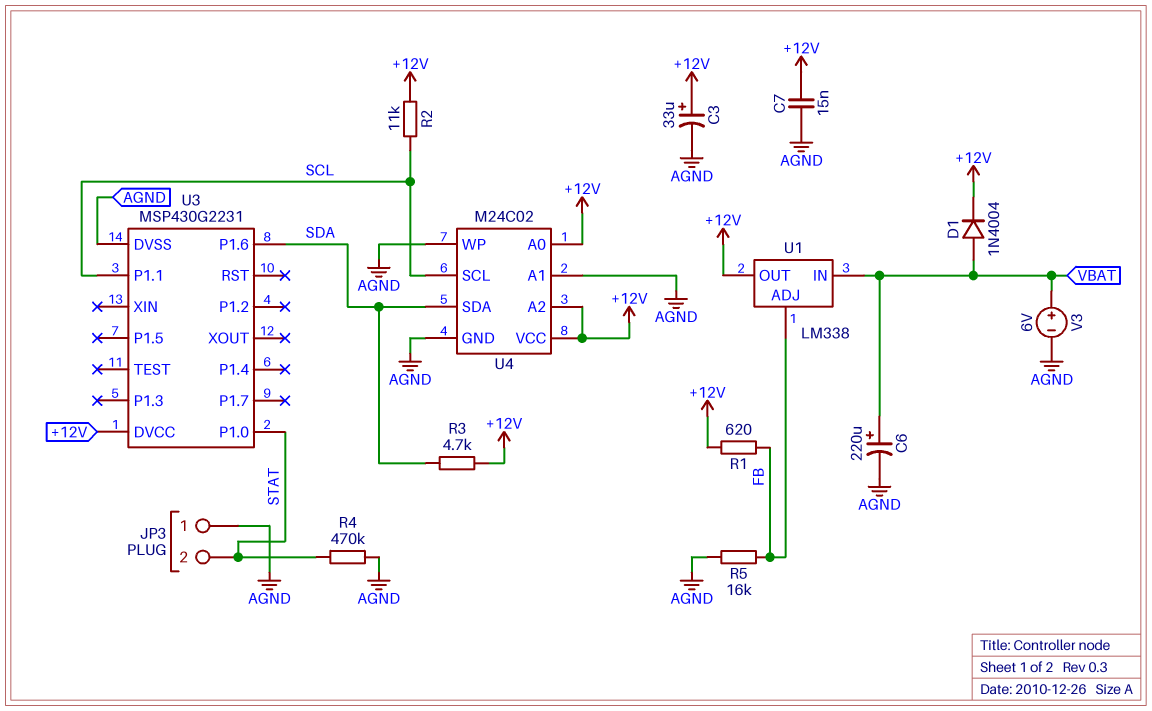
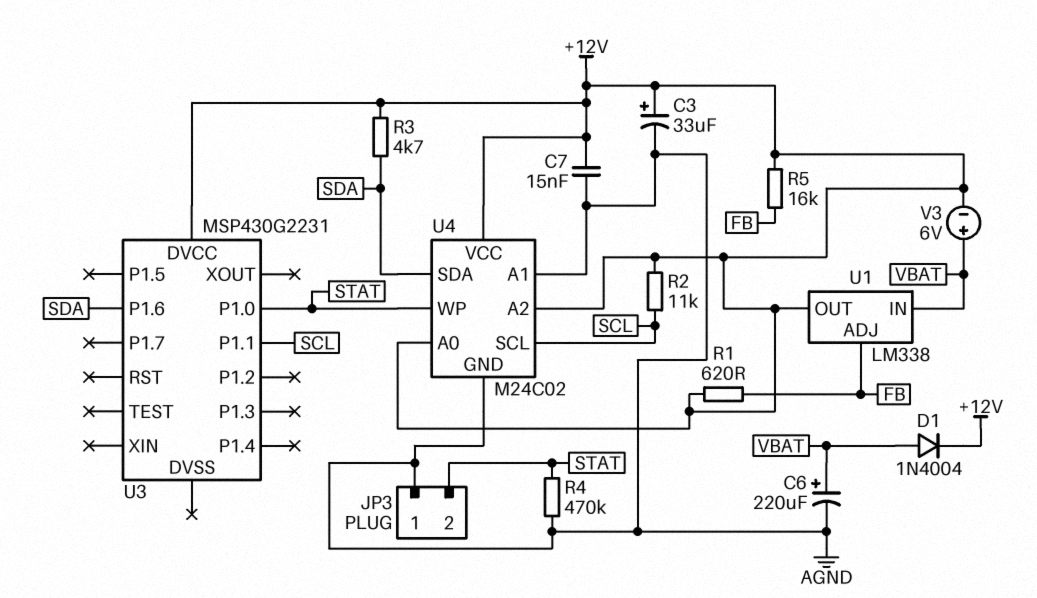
R5: 16k (AGND, FB) -> 16k (+12V, FB)
U3 pin DVSS: AGND -> none
U4 pin WP: AGND -> STAT
V3: 6V (plus VBAT, minus AGND) -> 6V (plus VBAT, minus +12V)

